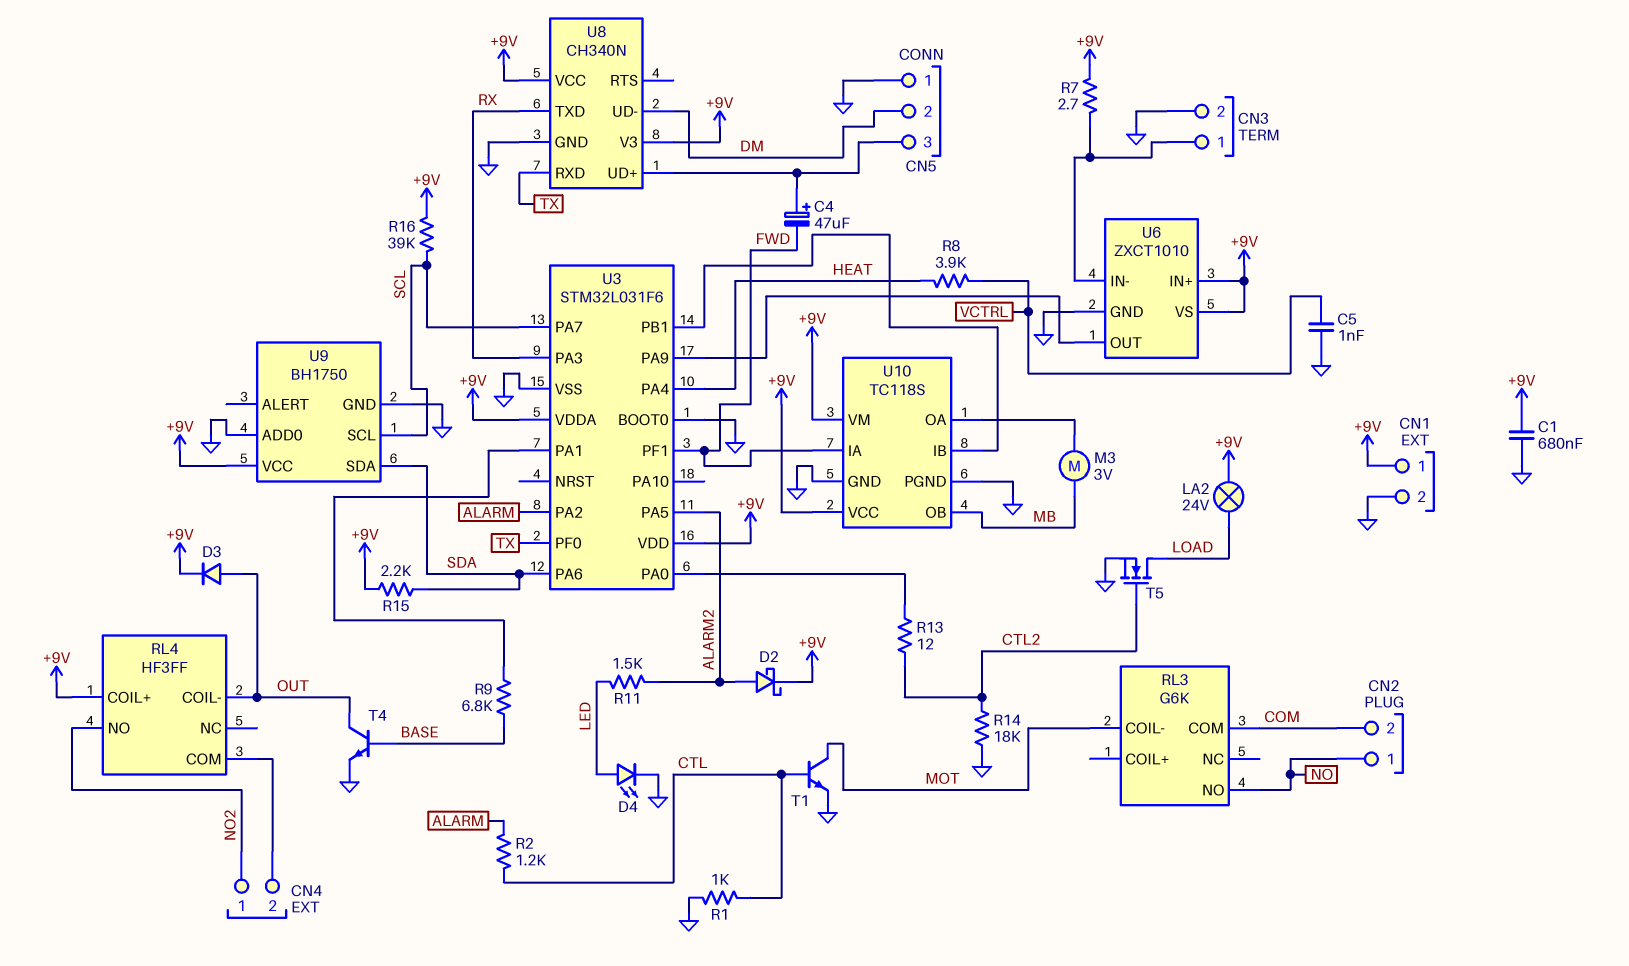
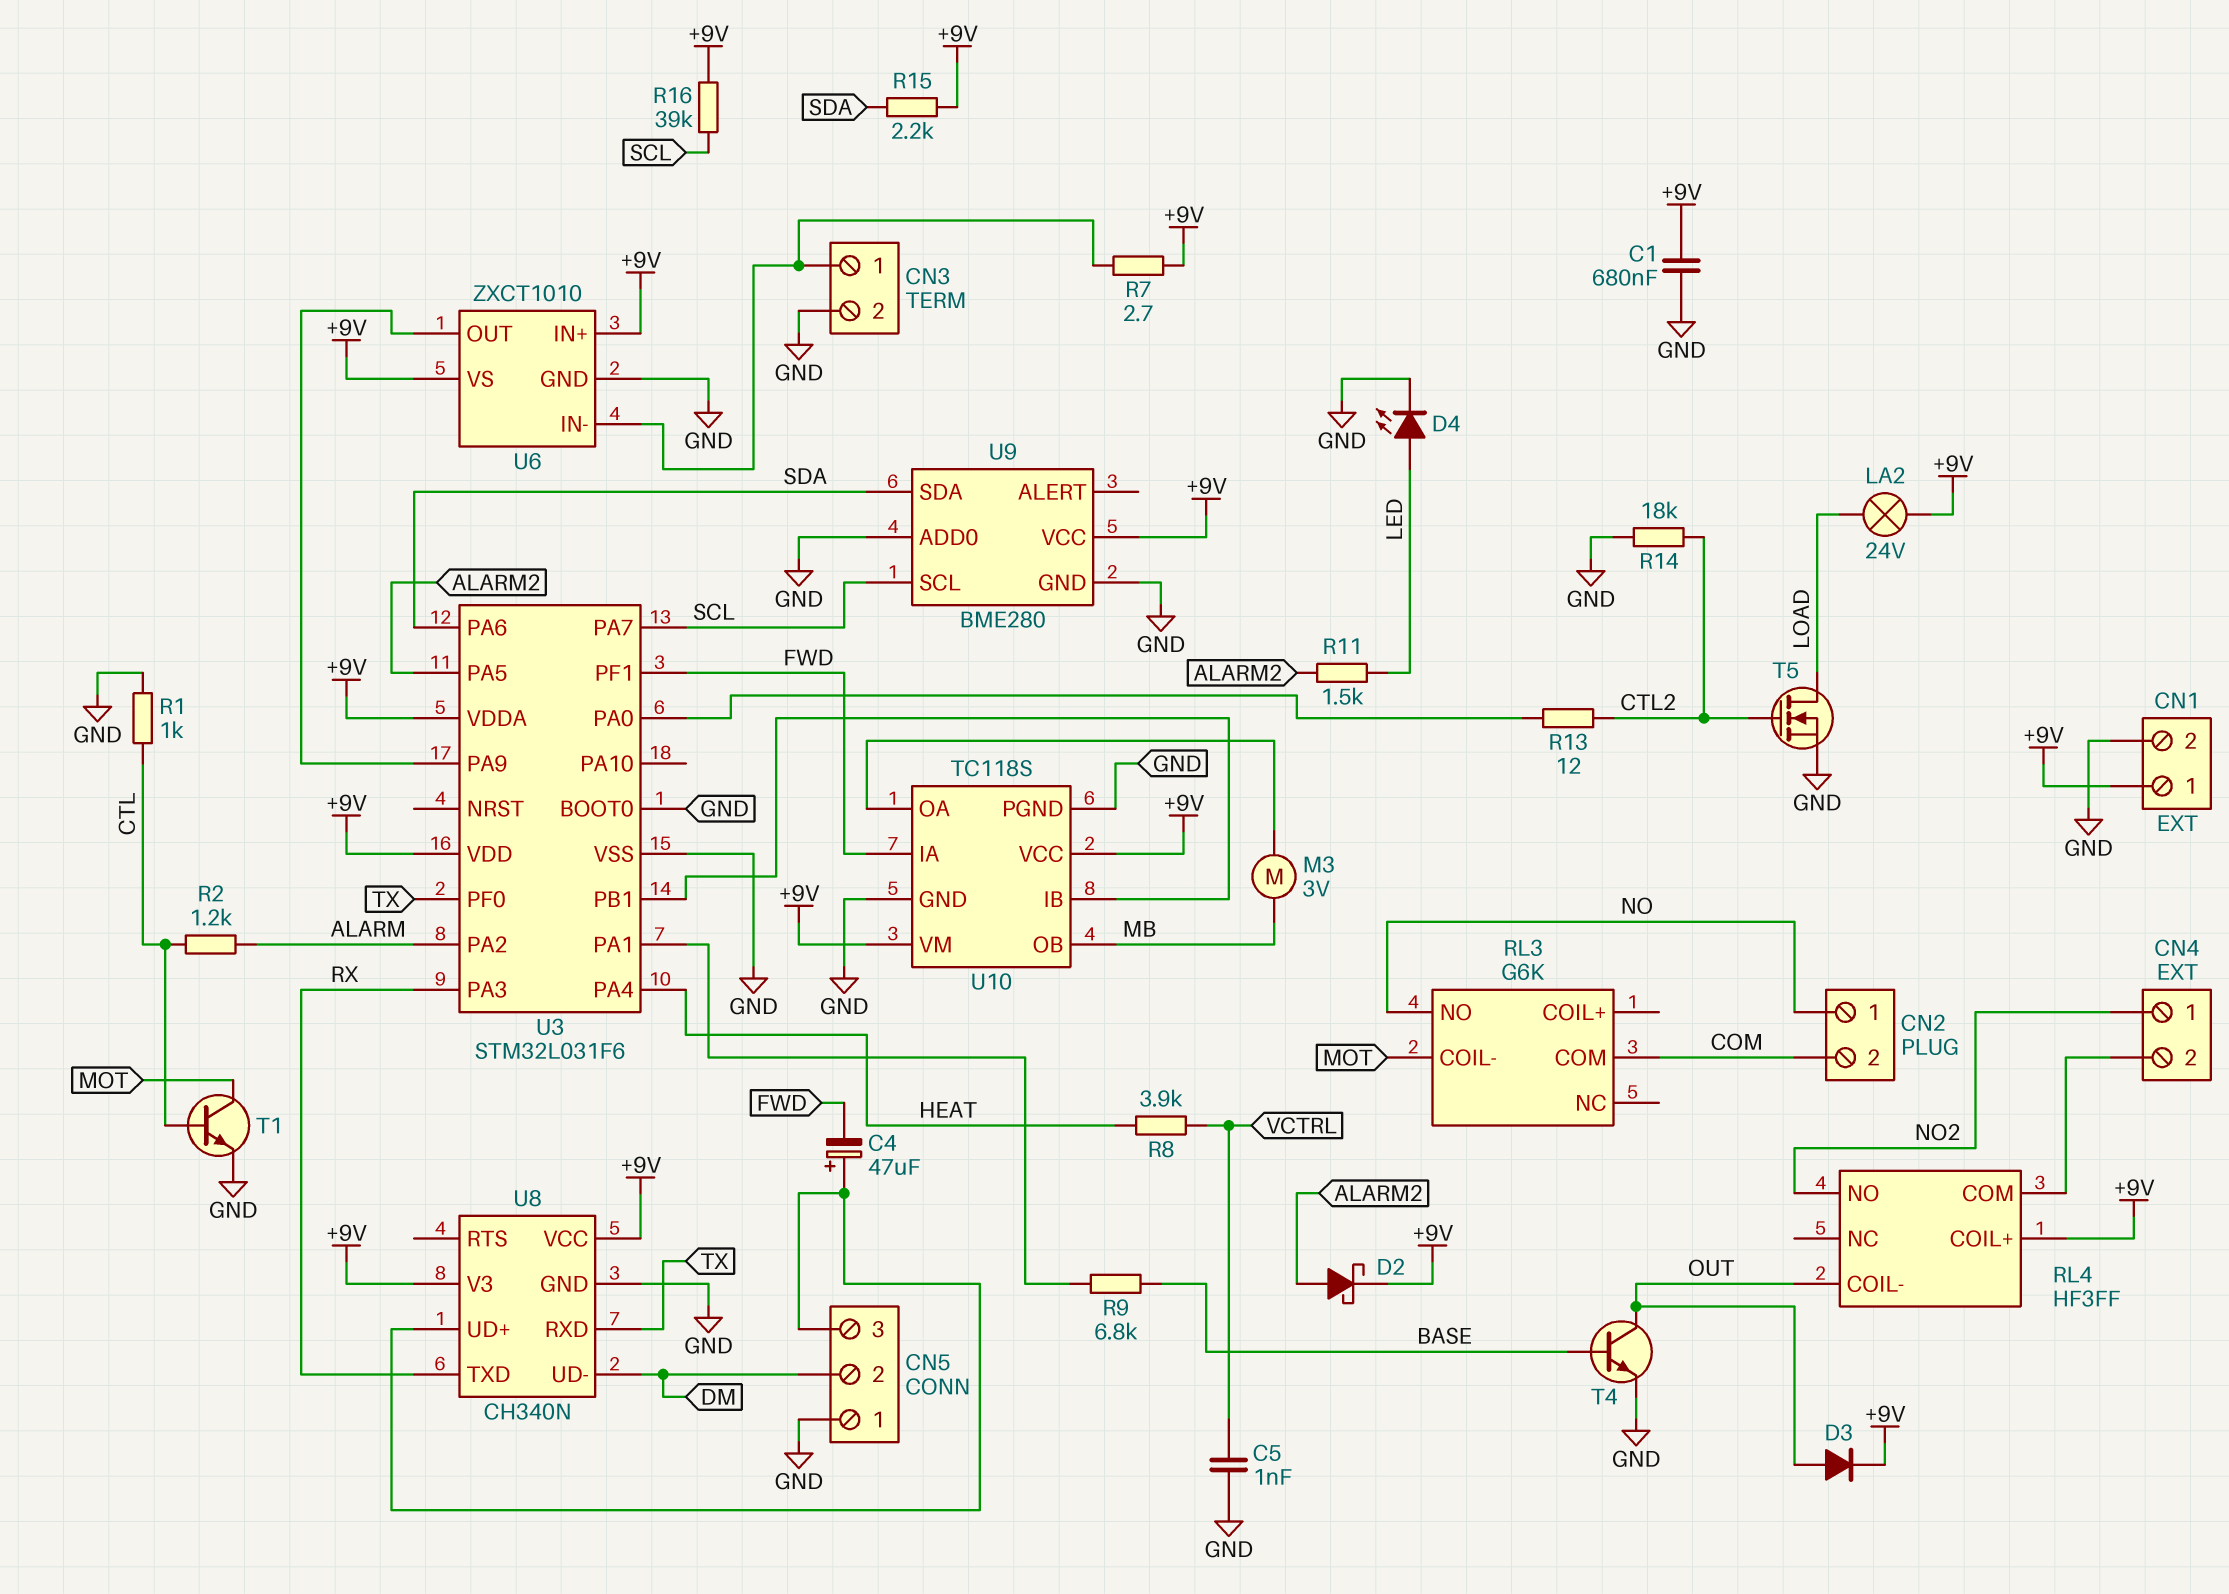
U9: BH1750 -> BME280

